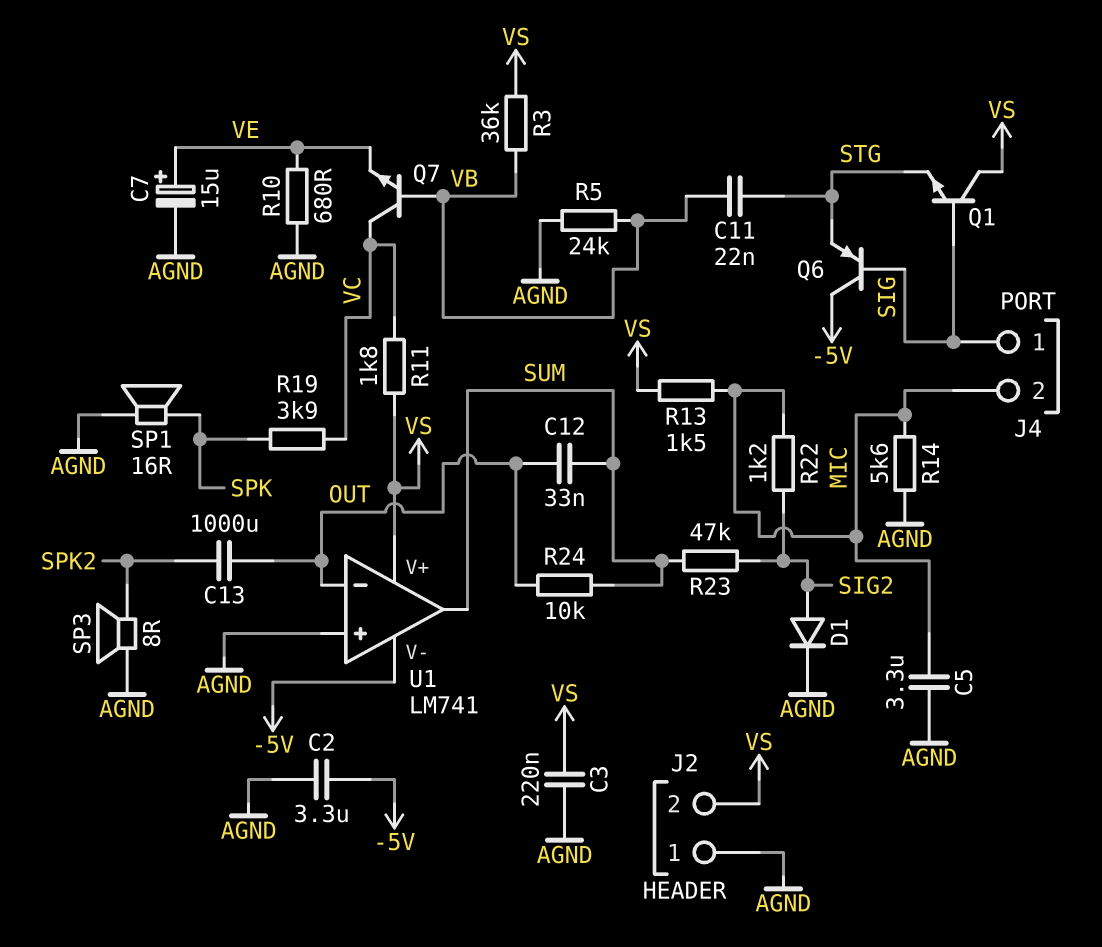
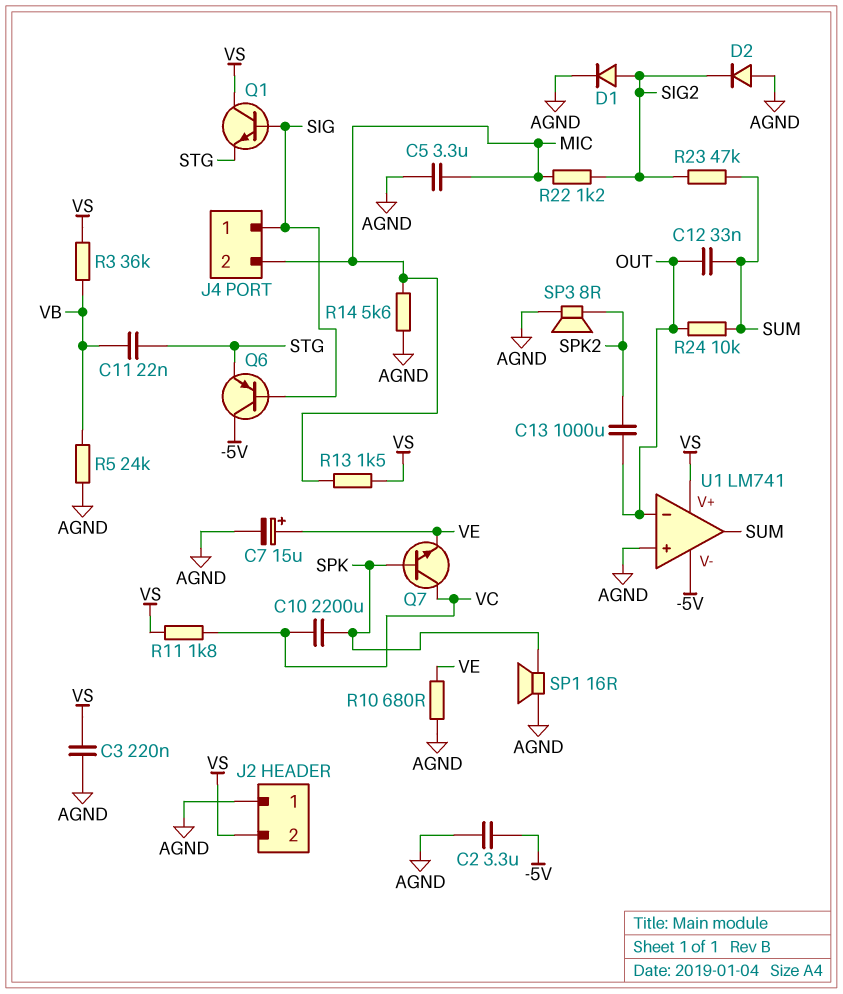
C10: none -> 2200uF (SPK, VC)
D2: none -> diode (A AGND, K SIG2)
Q7: NPN (B VB, C VC, E VE) -> NPN (B SPK, C VC, E VE)
R19: 3.9k (SPK, VC) -> none

